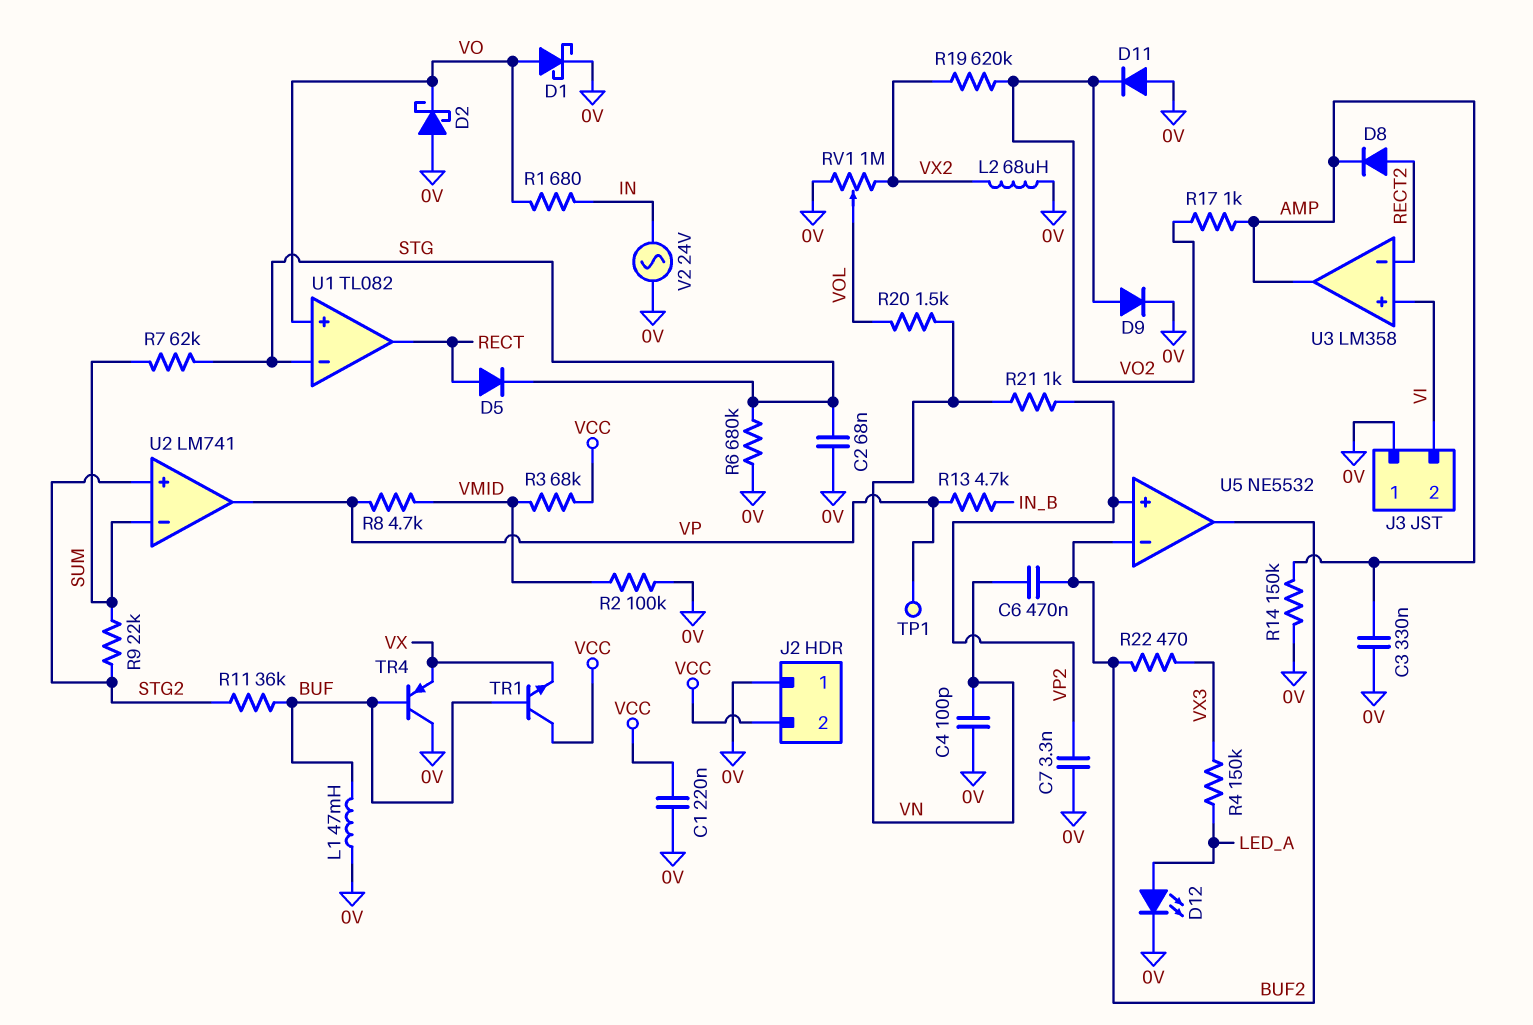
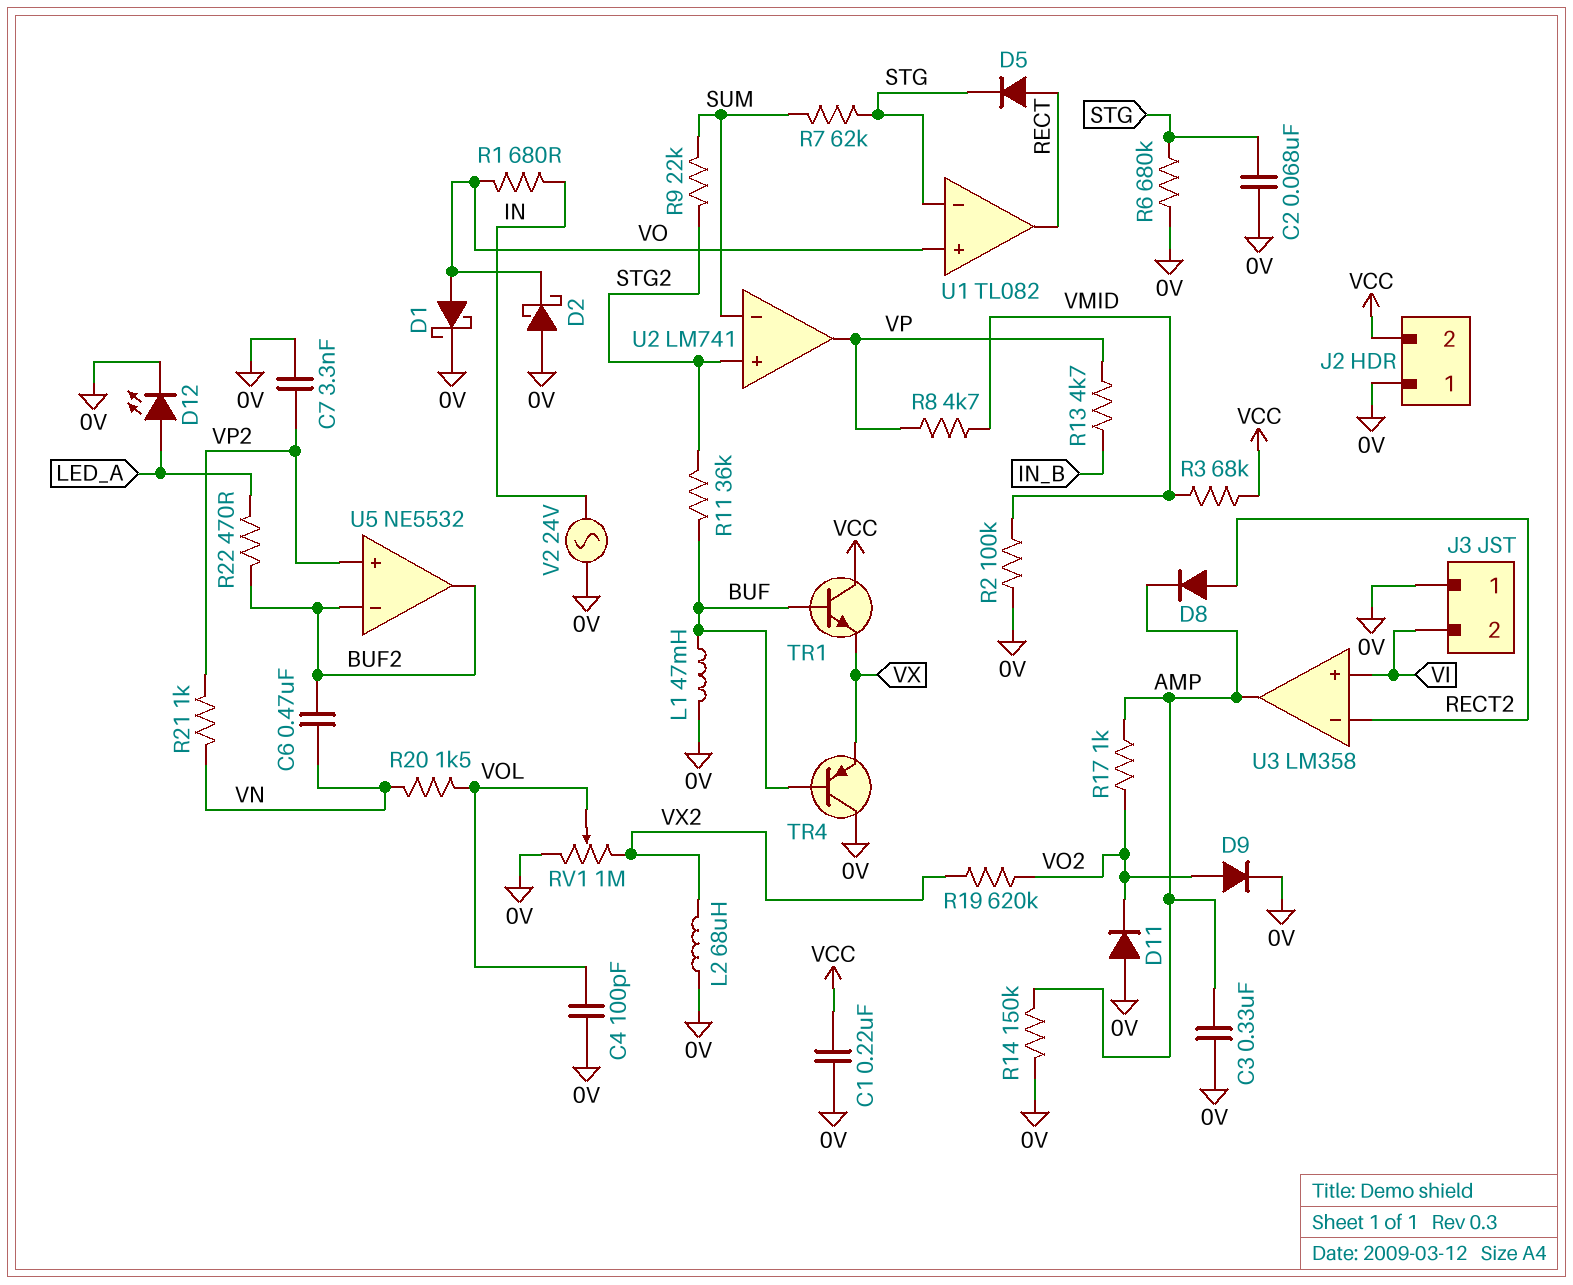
C4: 100pF (0V, VN) -> 100pF (0V, VOL)
R4: 150k (LED_A, VX3) -> none
R22: 470 (BUF2, VX3) -> 470 (BUF2, LED_A)
TP1: test point (VP) -> none

